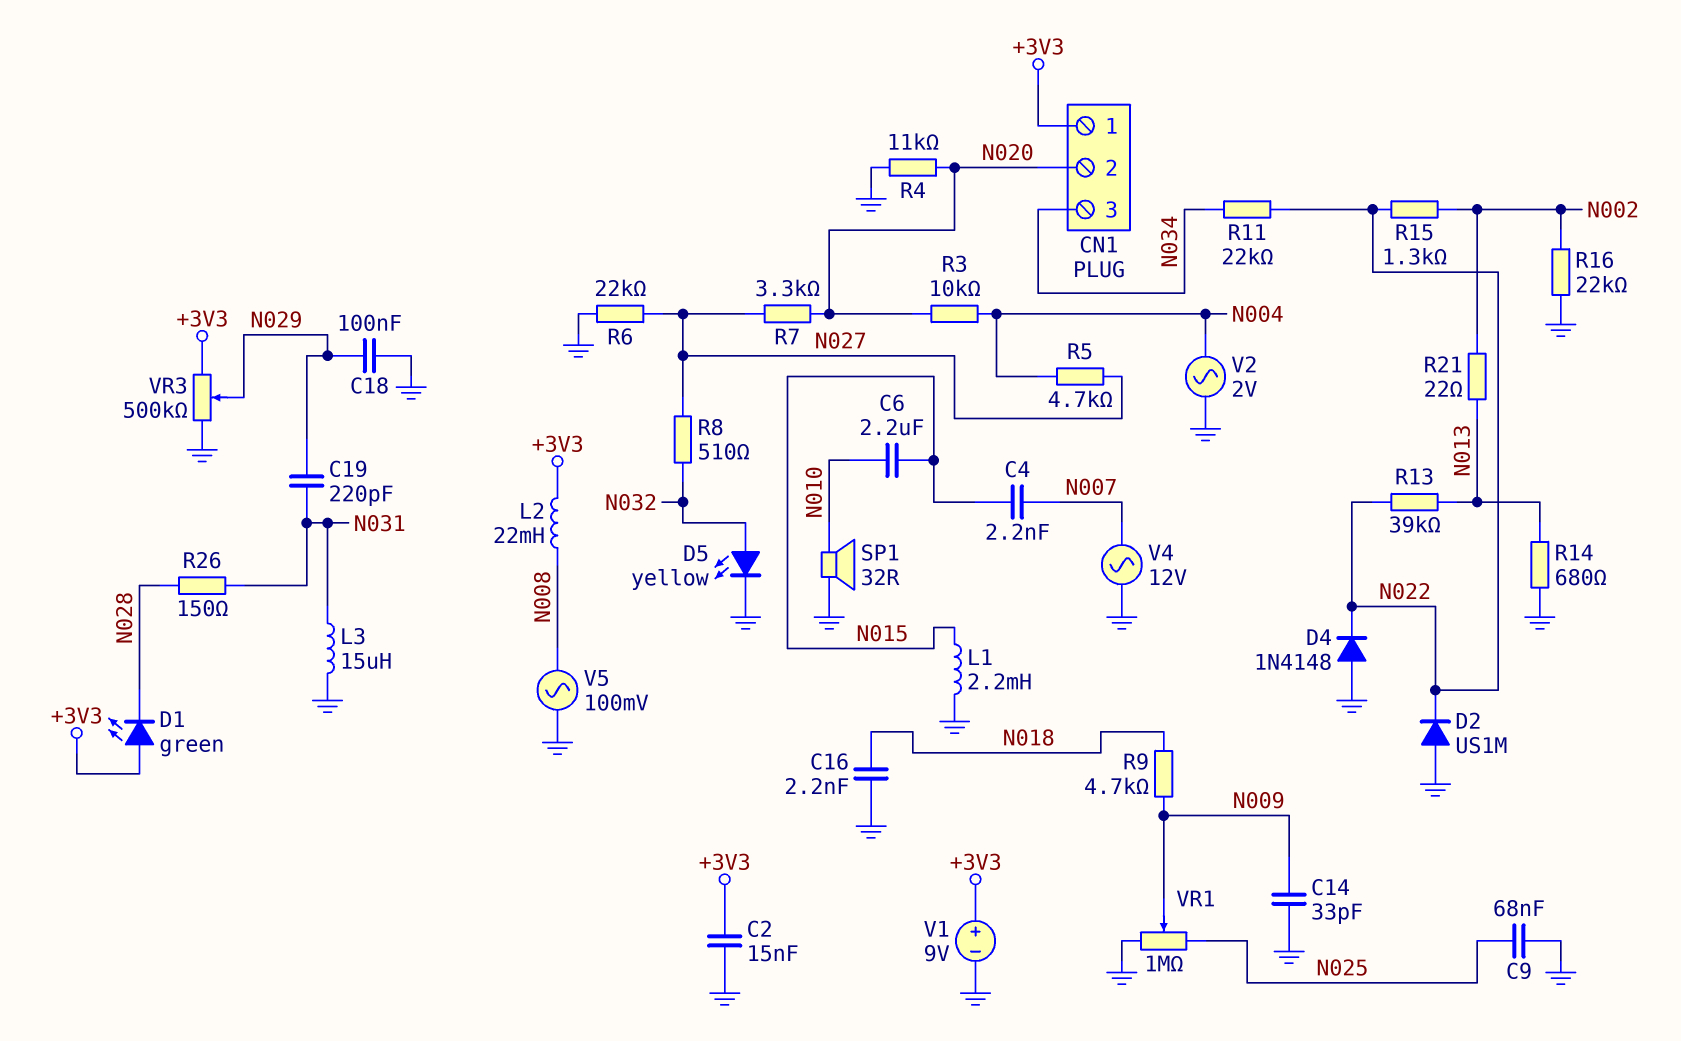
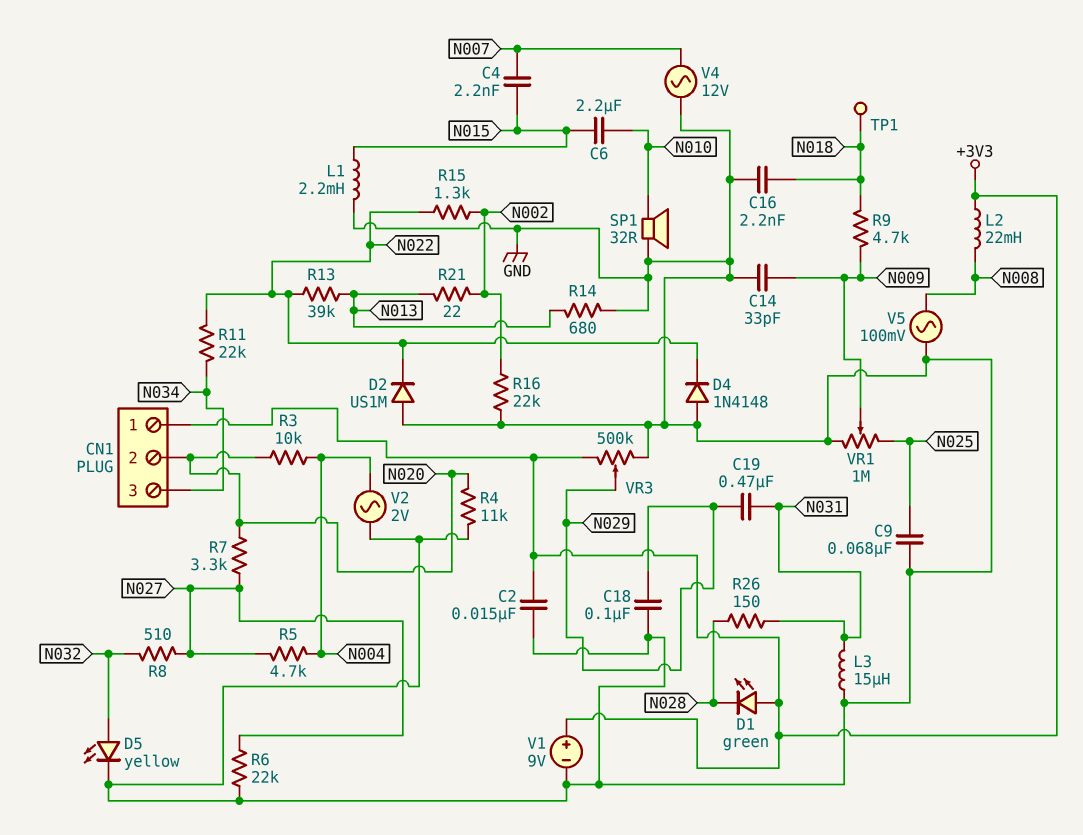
C19: 220pF (N029, N031) -> 470nF (N029, N031)
TP1: none -> test point (N018)

